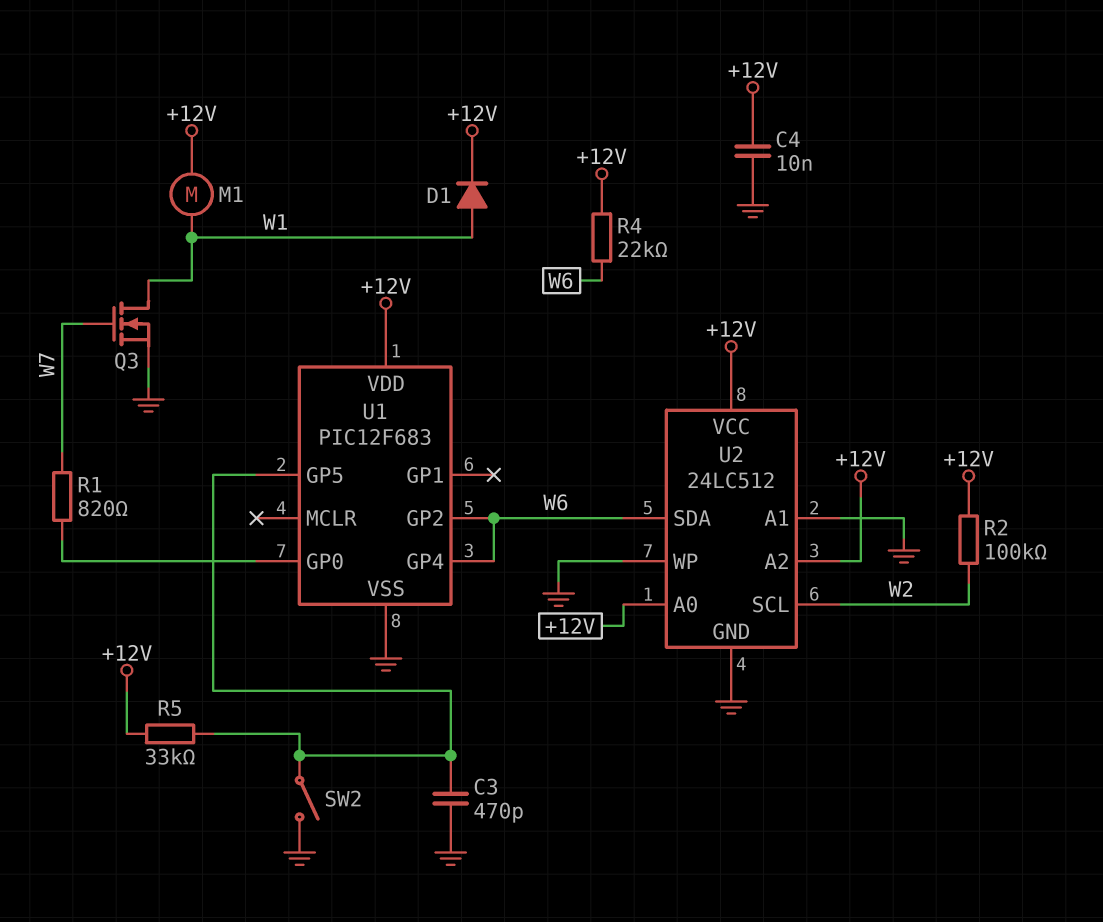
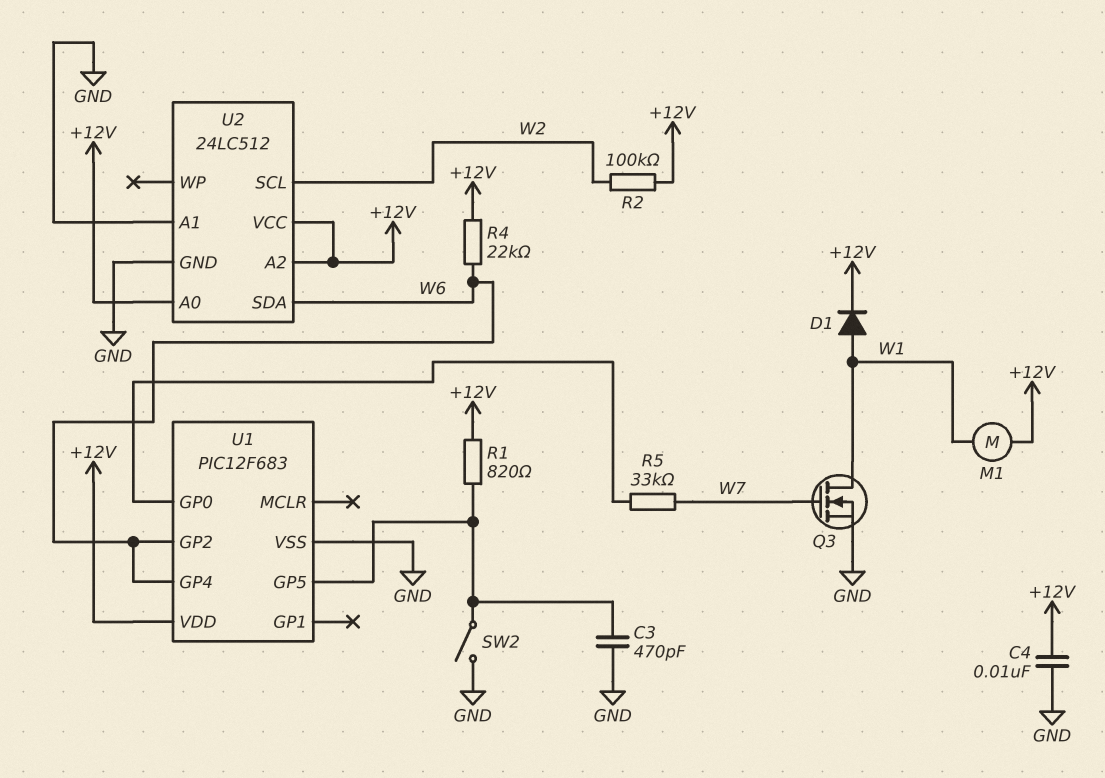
R1: 820 (U1/GP0, W7) -> 820 (+12V, U1/GP5)
R5: 33k (+12V, U1/GP5) -> 33k (U1/GP0, W7)
U2 pin WP: GND -> none

